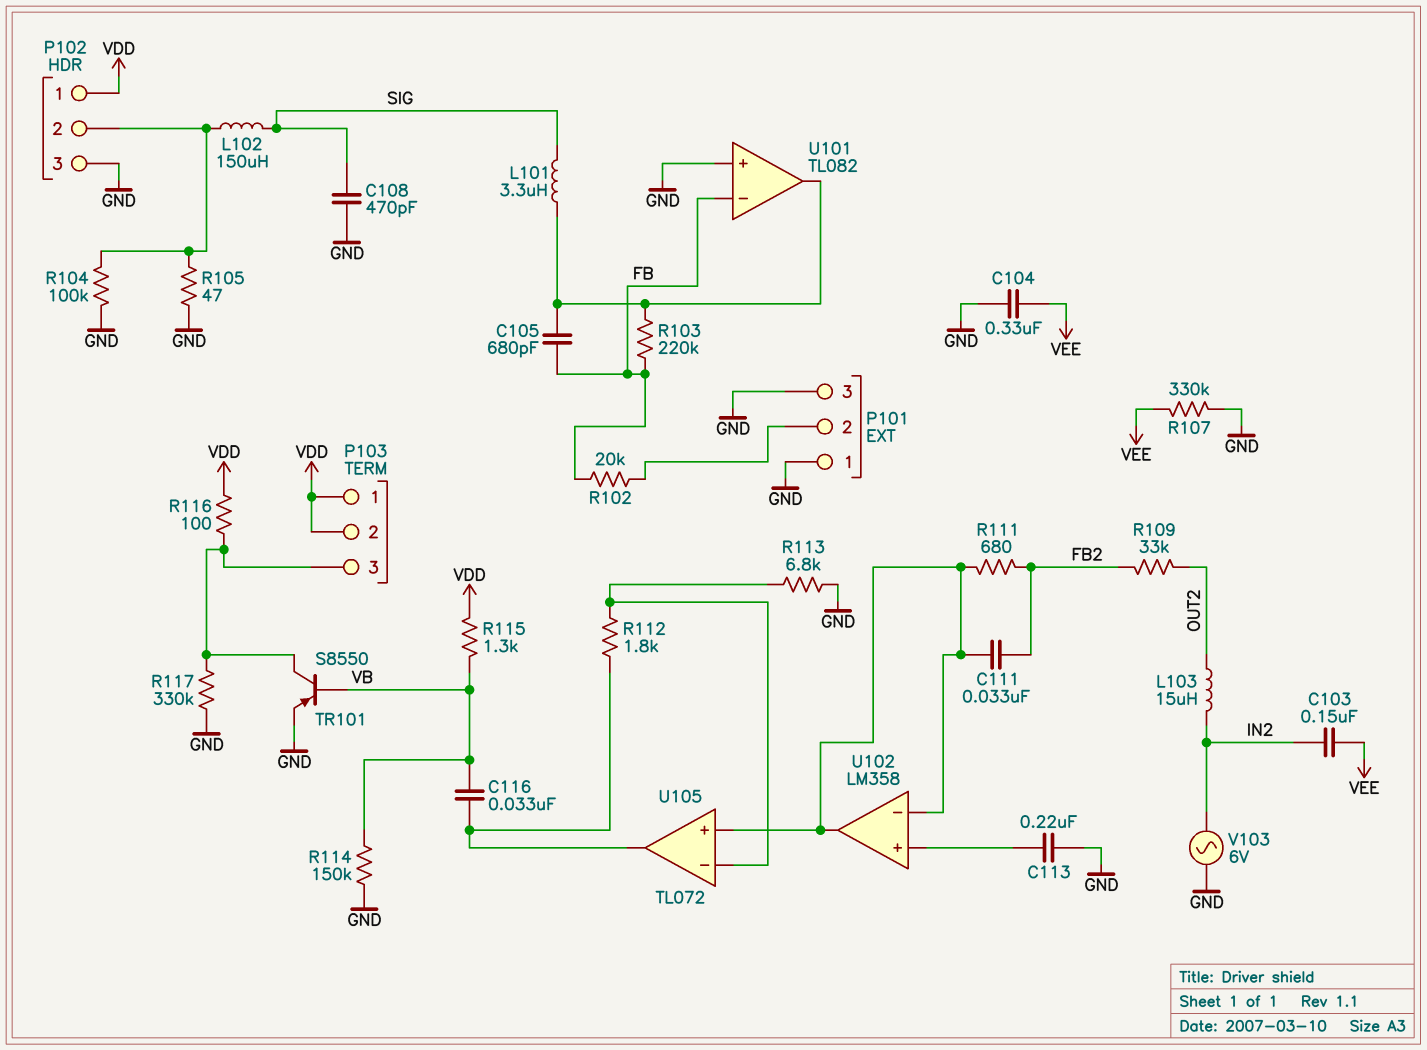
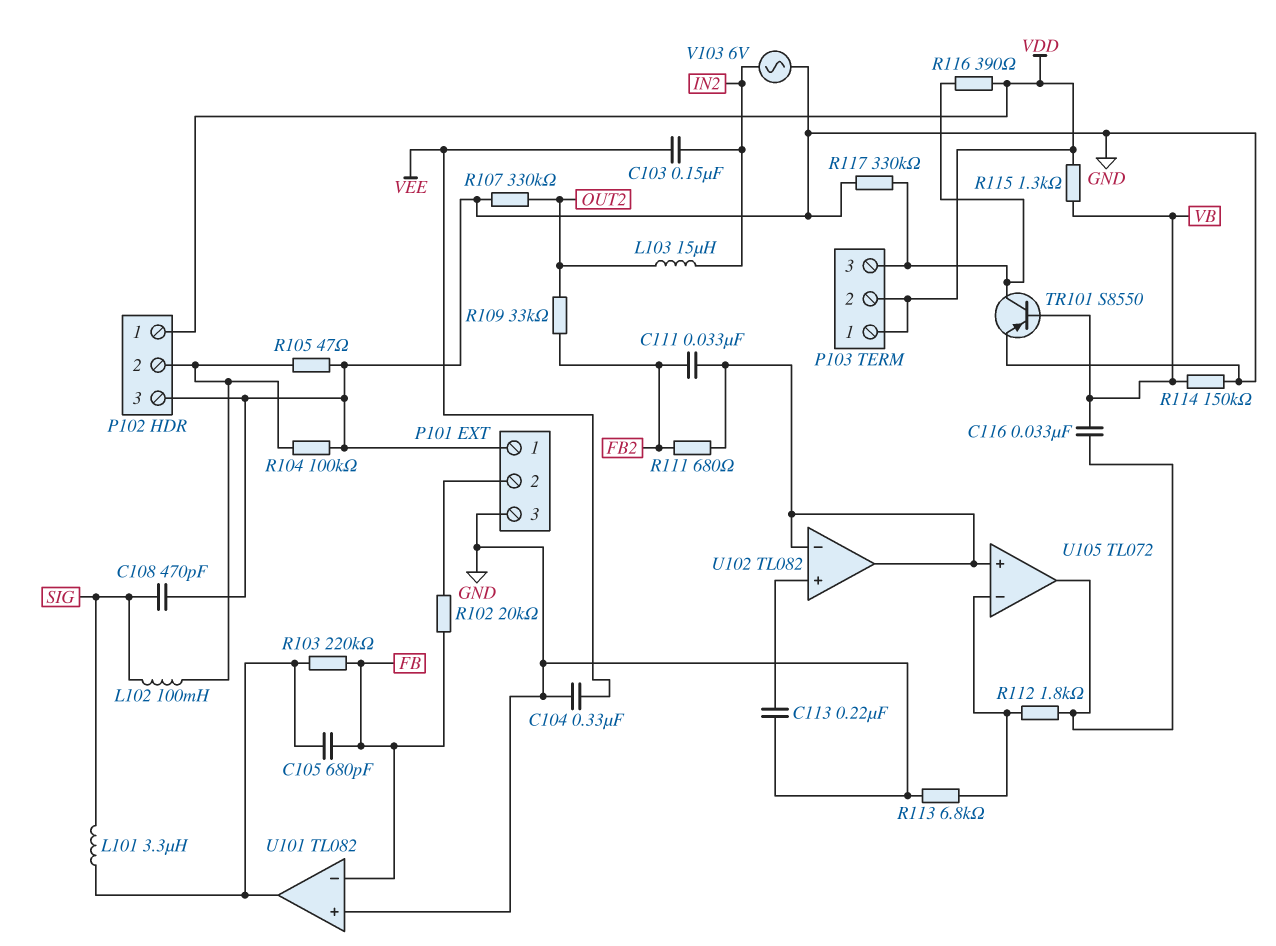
L102: 150uH (P102/2, SIG) -> 100mH (P102/2, SIG)
R107: 330k (GND, VEE) -> 330k (GND, OUT2)
R116: 100 (P103/3, VDD) -> 390 (P103/3, VDD)
U102: LM358 -> TL082

